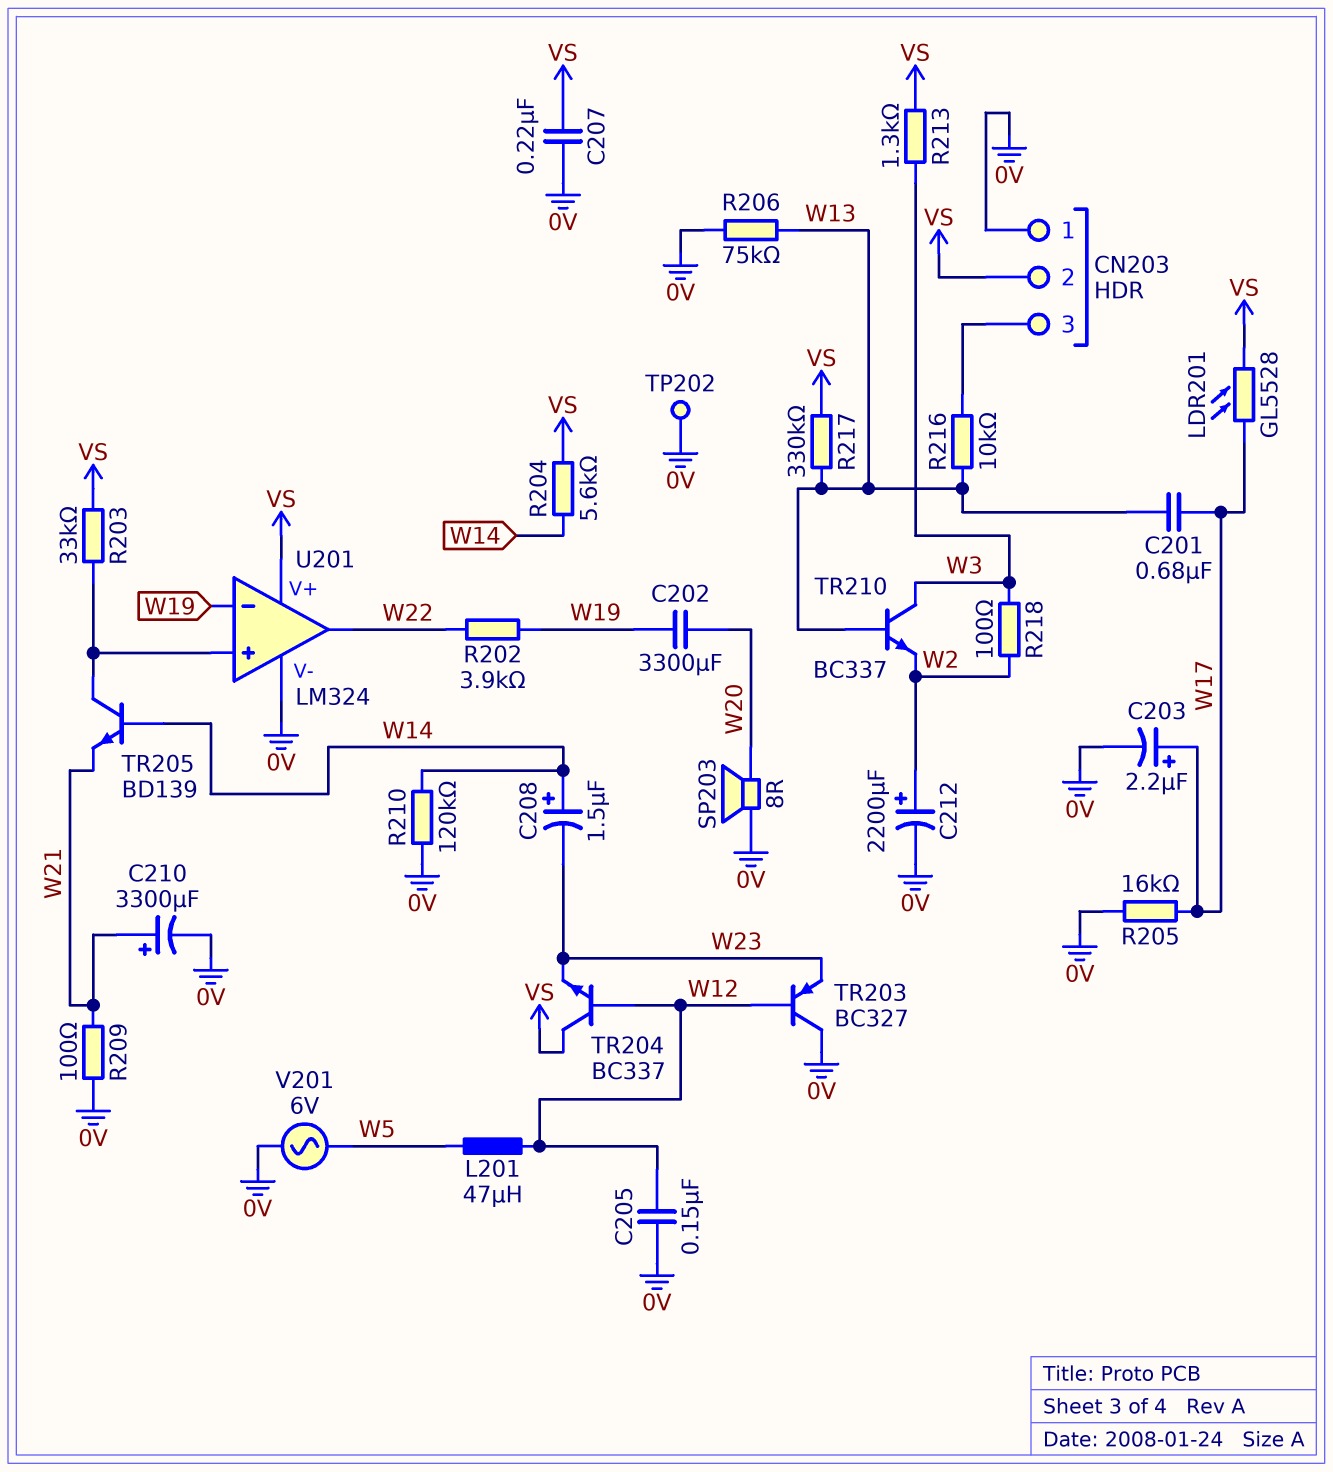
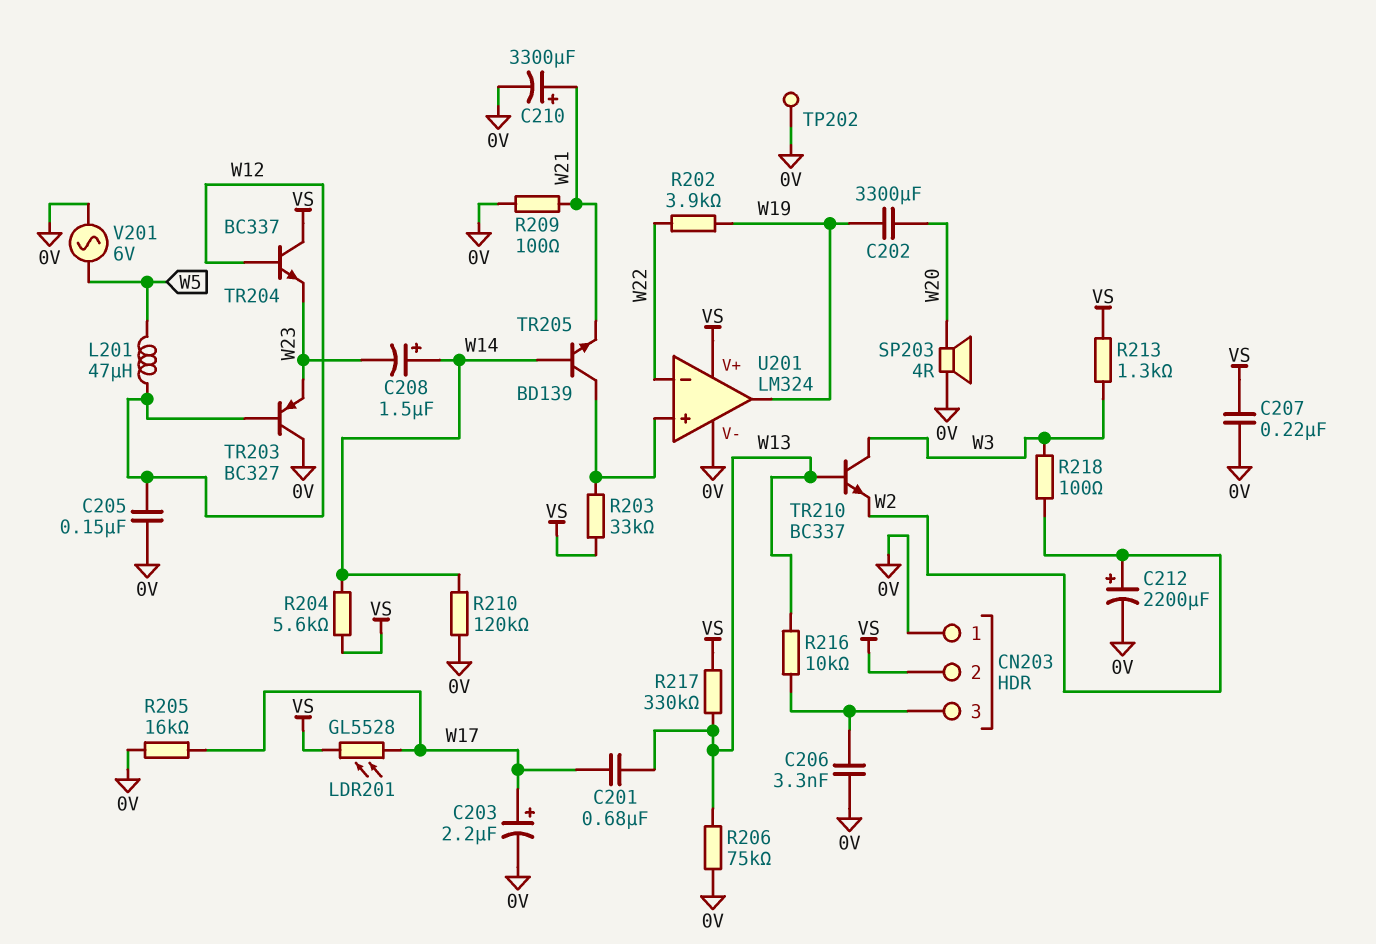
C206: none -> 3.3nF (0V, CN203/3)
SP203: speaker 8R (0V, W20) -> speaker 4R (0V, W20)
U201 pin in-: W19 -> W22
U201 pin out: W22 -> W19

